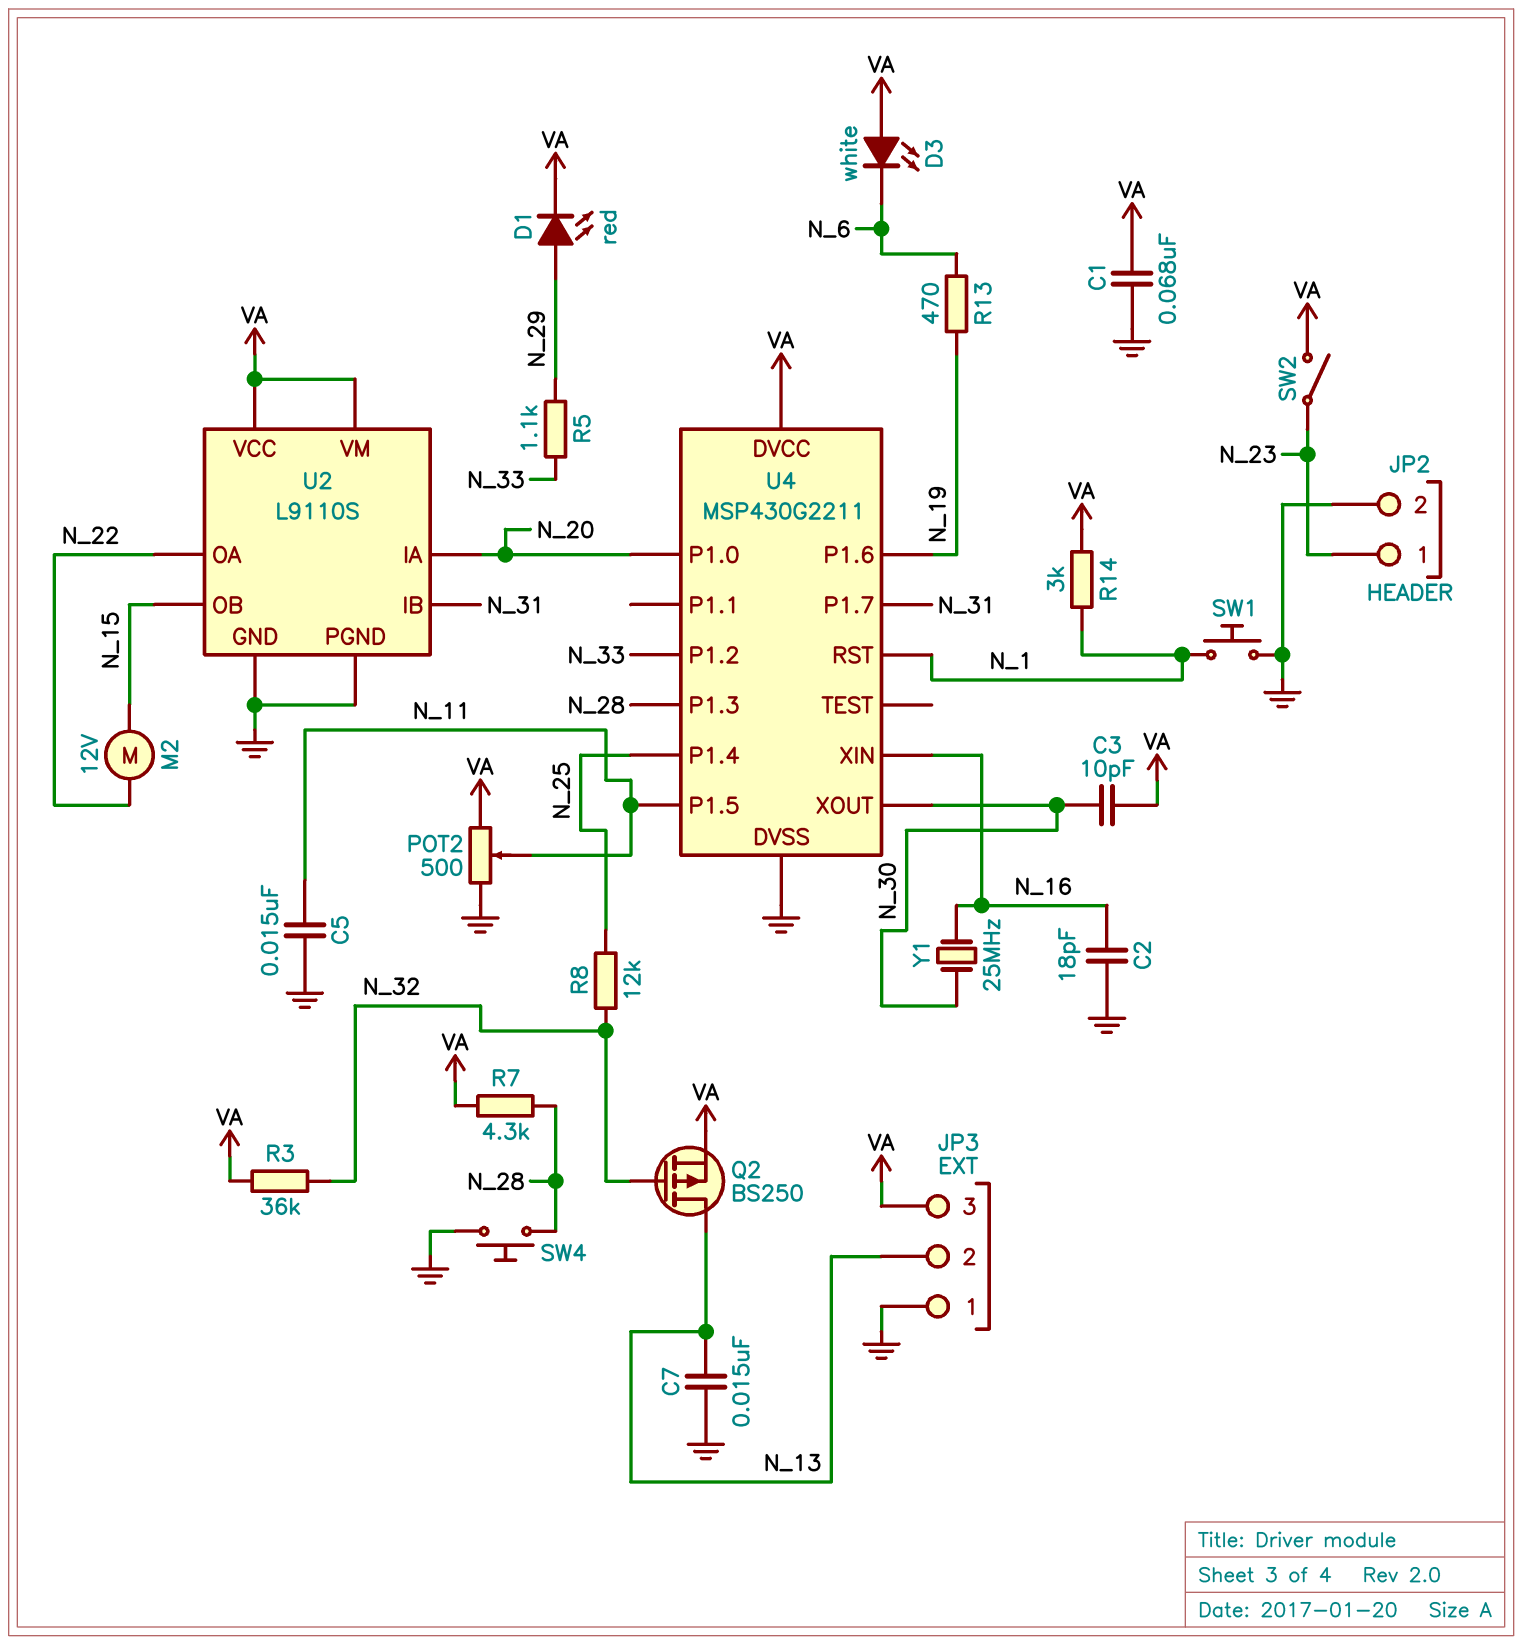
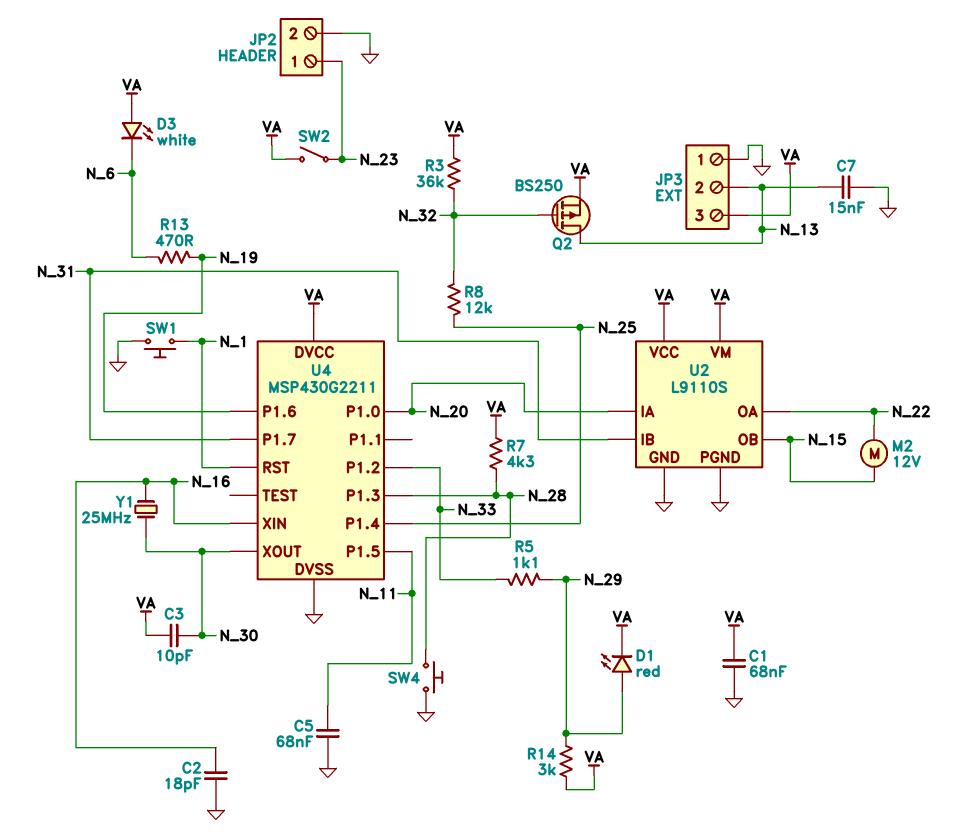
C5: 15nF (GND, N_11) -> 68nF (GND, N_11)
POT2: 500 (GND, VA, wiper N_11) -> none
R14: 3k (N_1, VA) -> 3k (N_29, VA)

